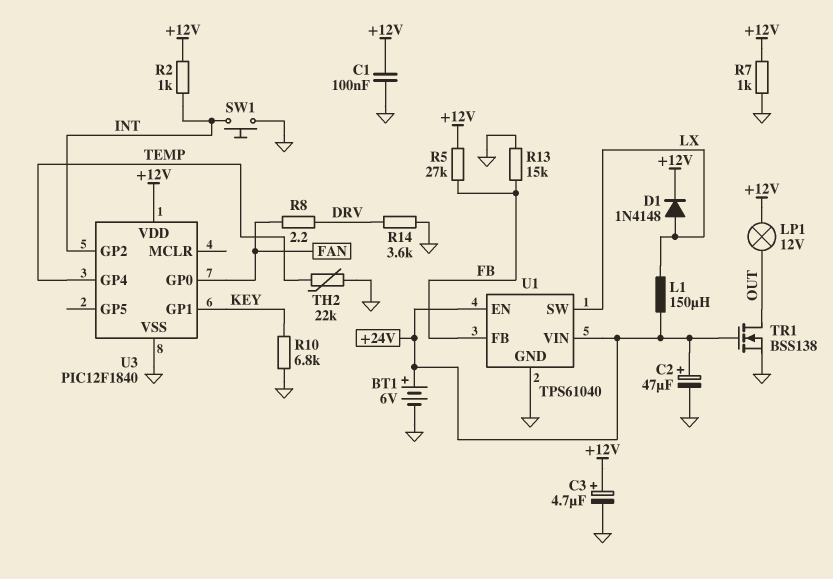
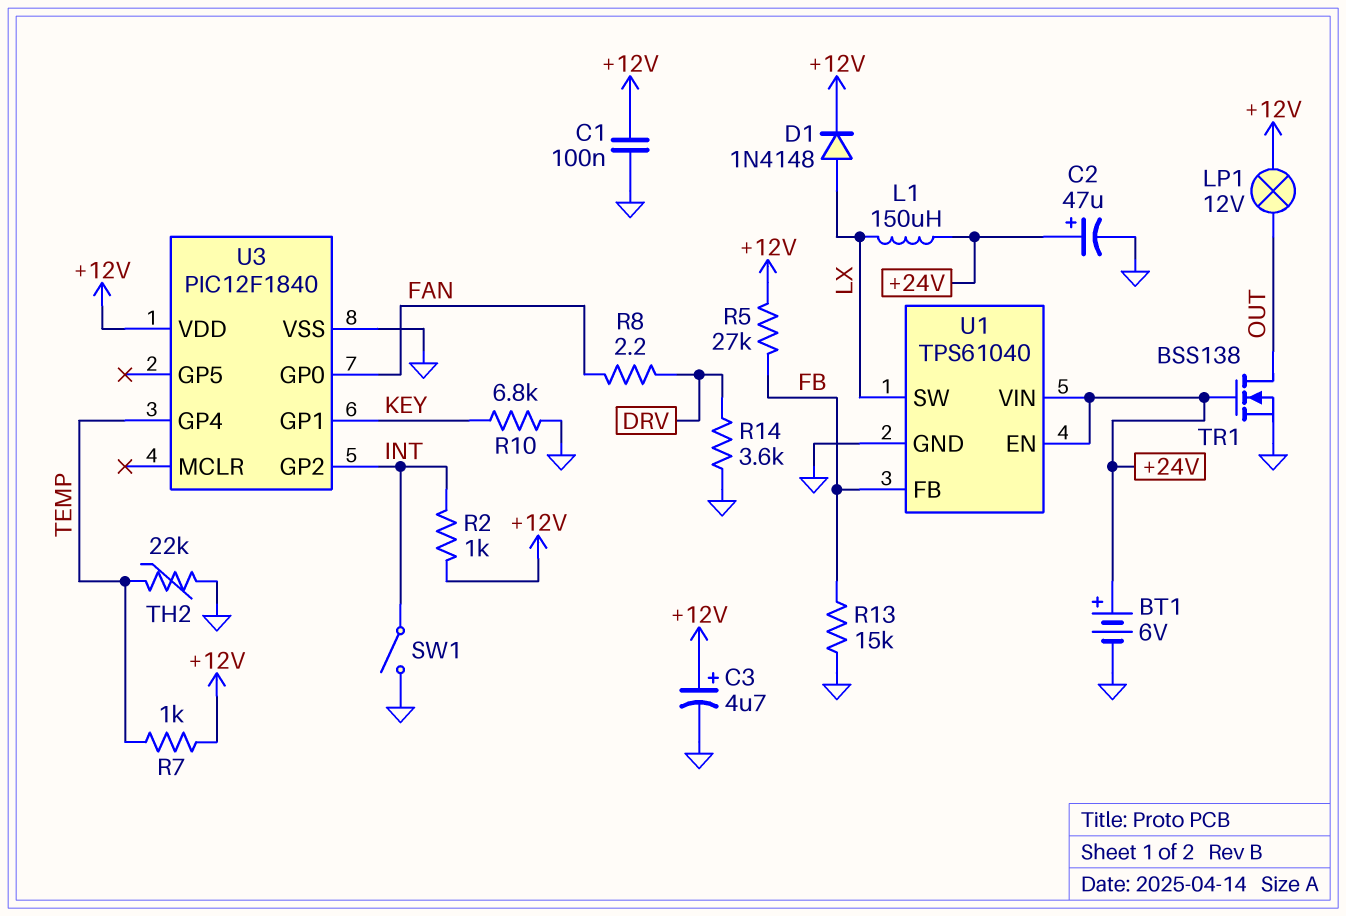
R7: 1k (+12V, GND) -> 1k (+12V, TEMP)
SW1: button (GND, INT) -> switch (GND, INT)

